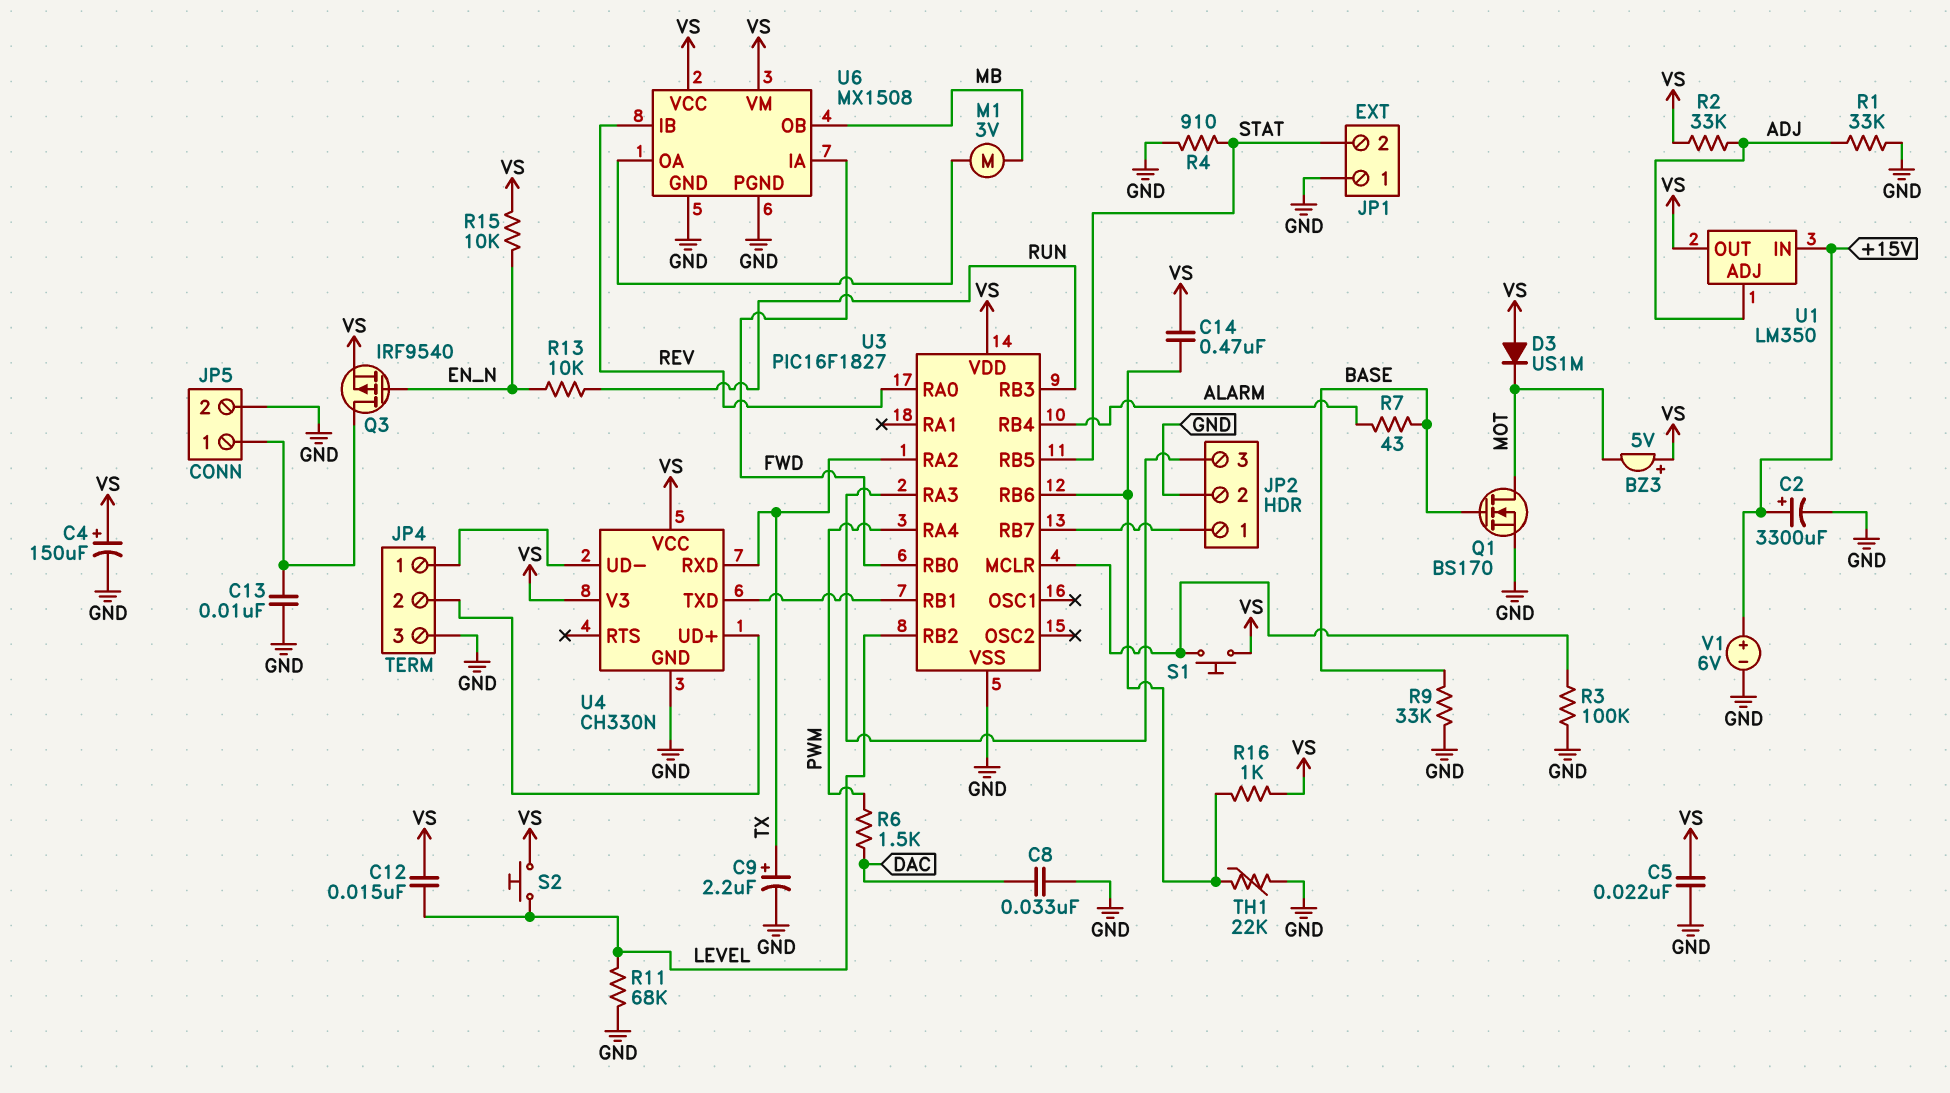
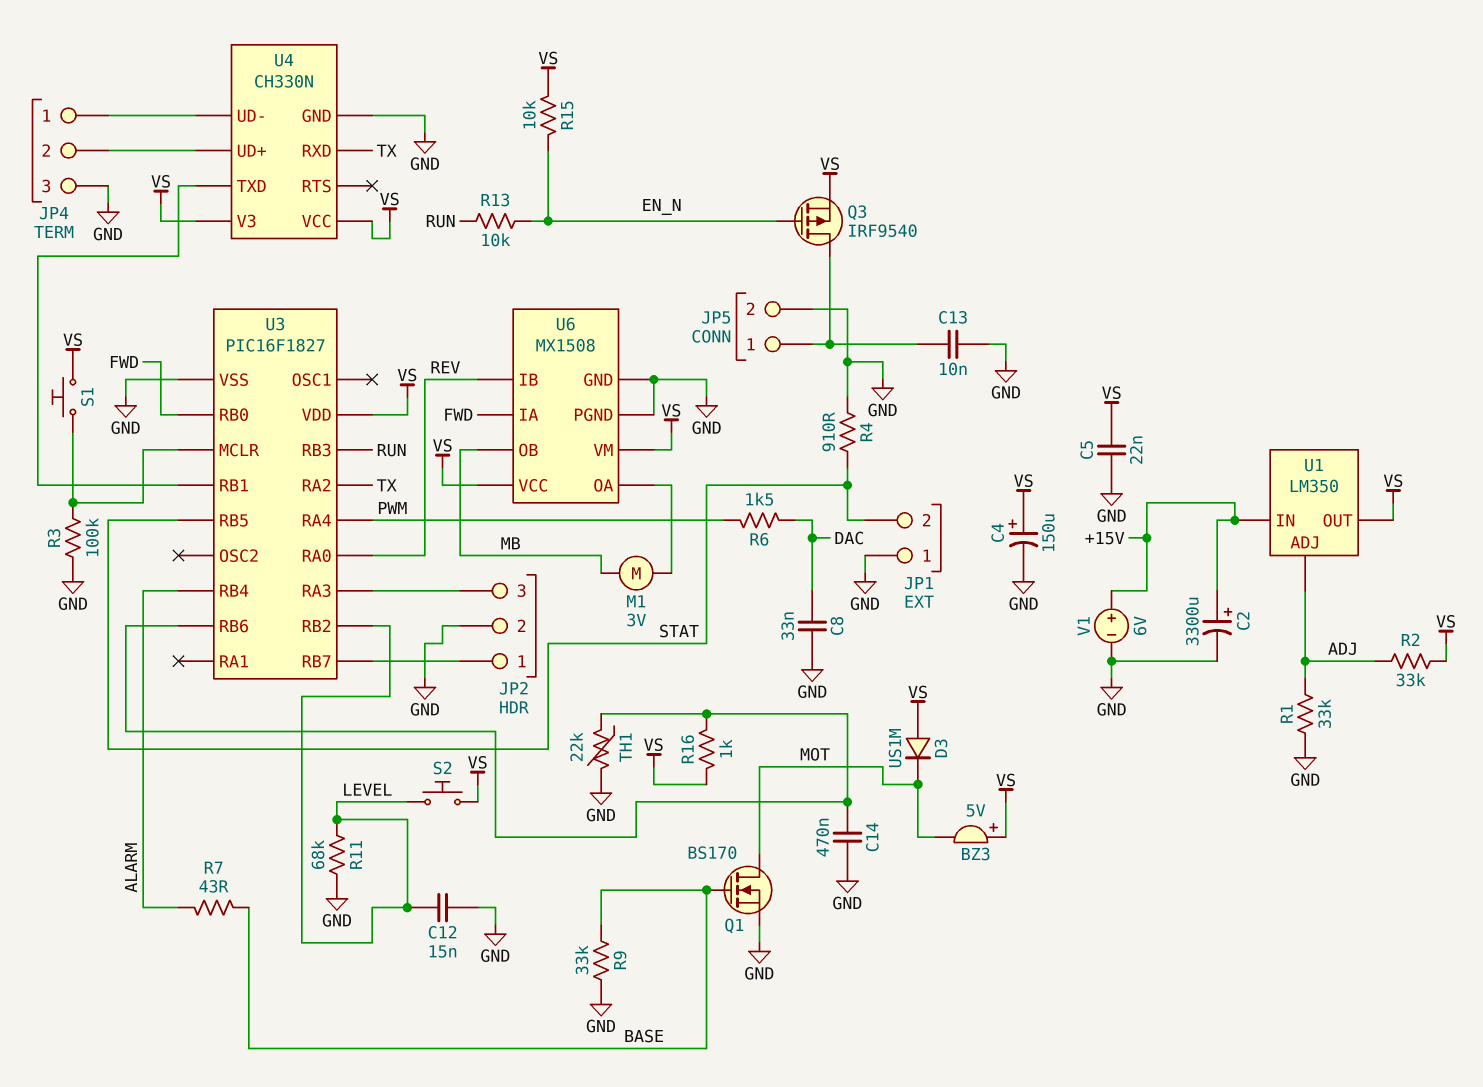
C9: 2.2uF (plus TX, minus GND) -> none
C12: 15nF (LEVEL, VS) -> 15nF (GND, LEVEL)
C14: 470nF (U3/RB6, VS) -> 470nF (GND, U3/RB6)

